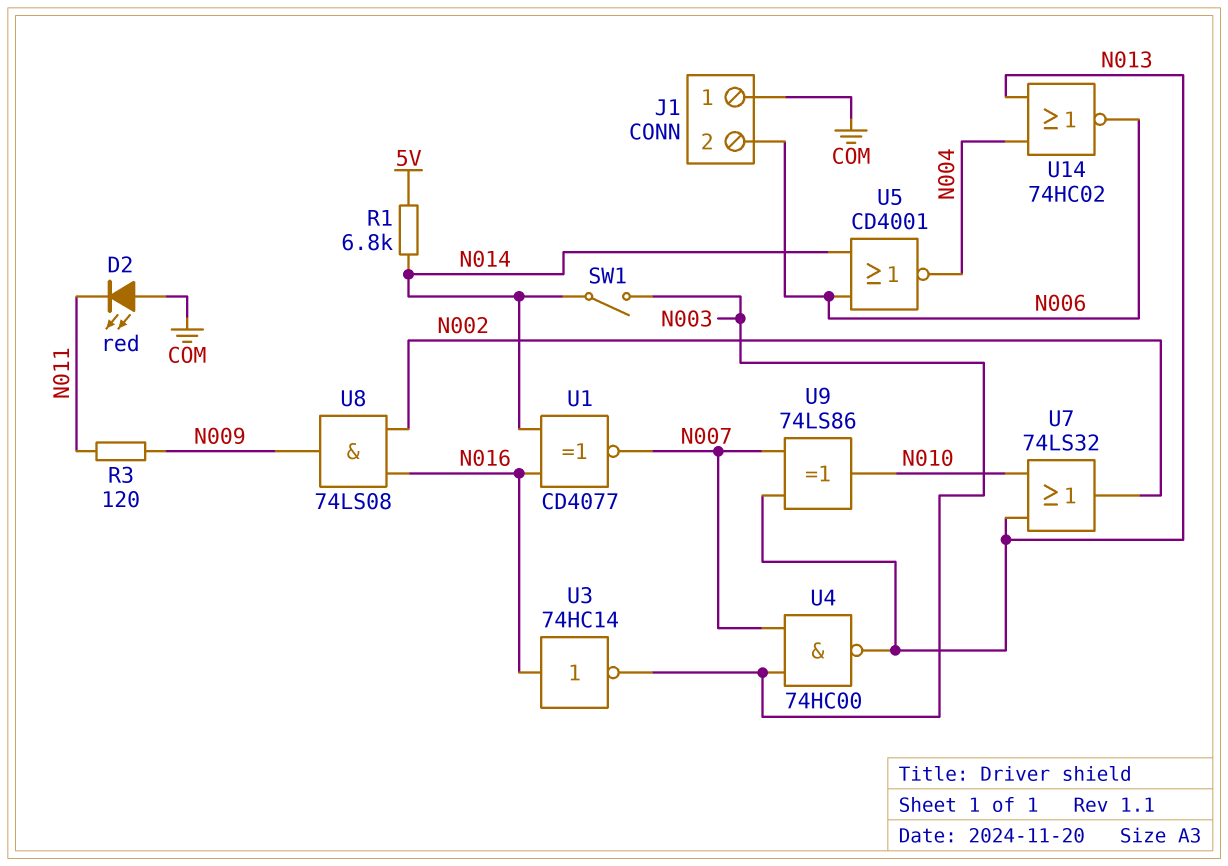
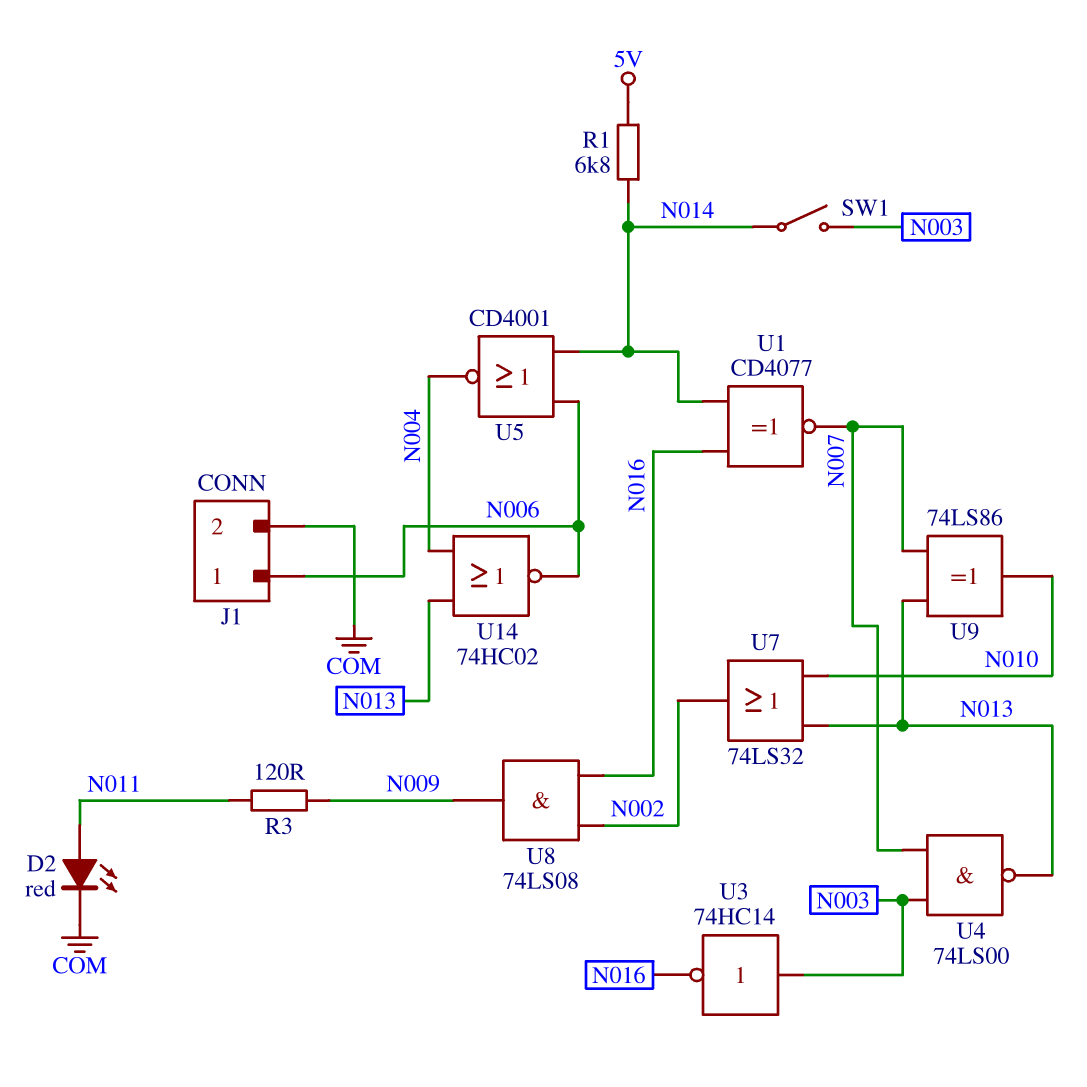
D2: LED red (A COM, K N011) -> LED red (A N011, K COM)
J1 pin 1: COM -> N006
J1 pin 2: N006 -> COM
U3: NOT 74HC14 (in N016, out N003) -> NOT 74HC14 (in N003, out N016)
U4: NAND 74HC00 (in N003, in N007, out N013) -> NAND 74LS00 (in N003, in N007, out N013)

